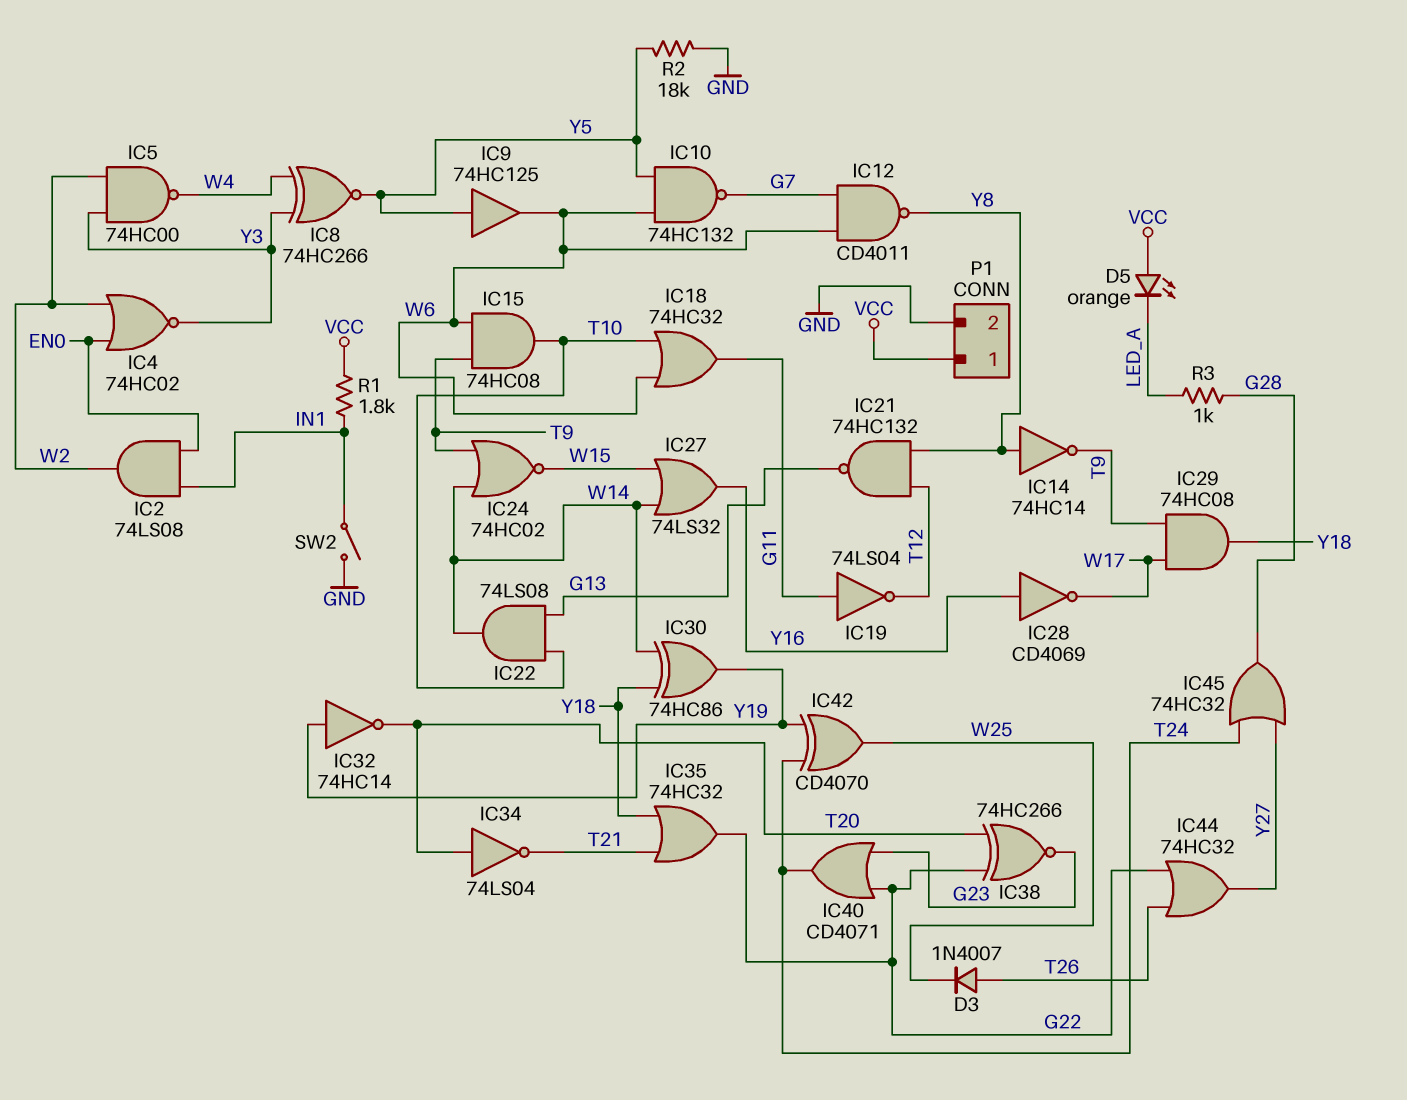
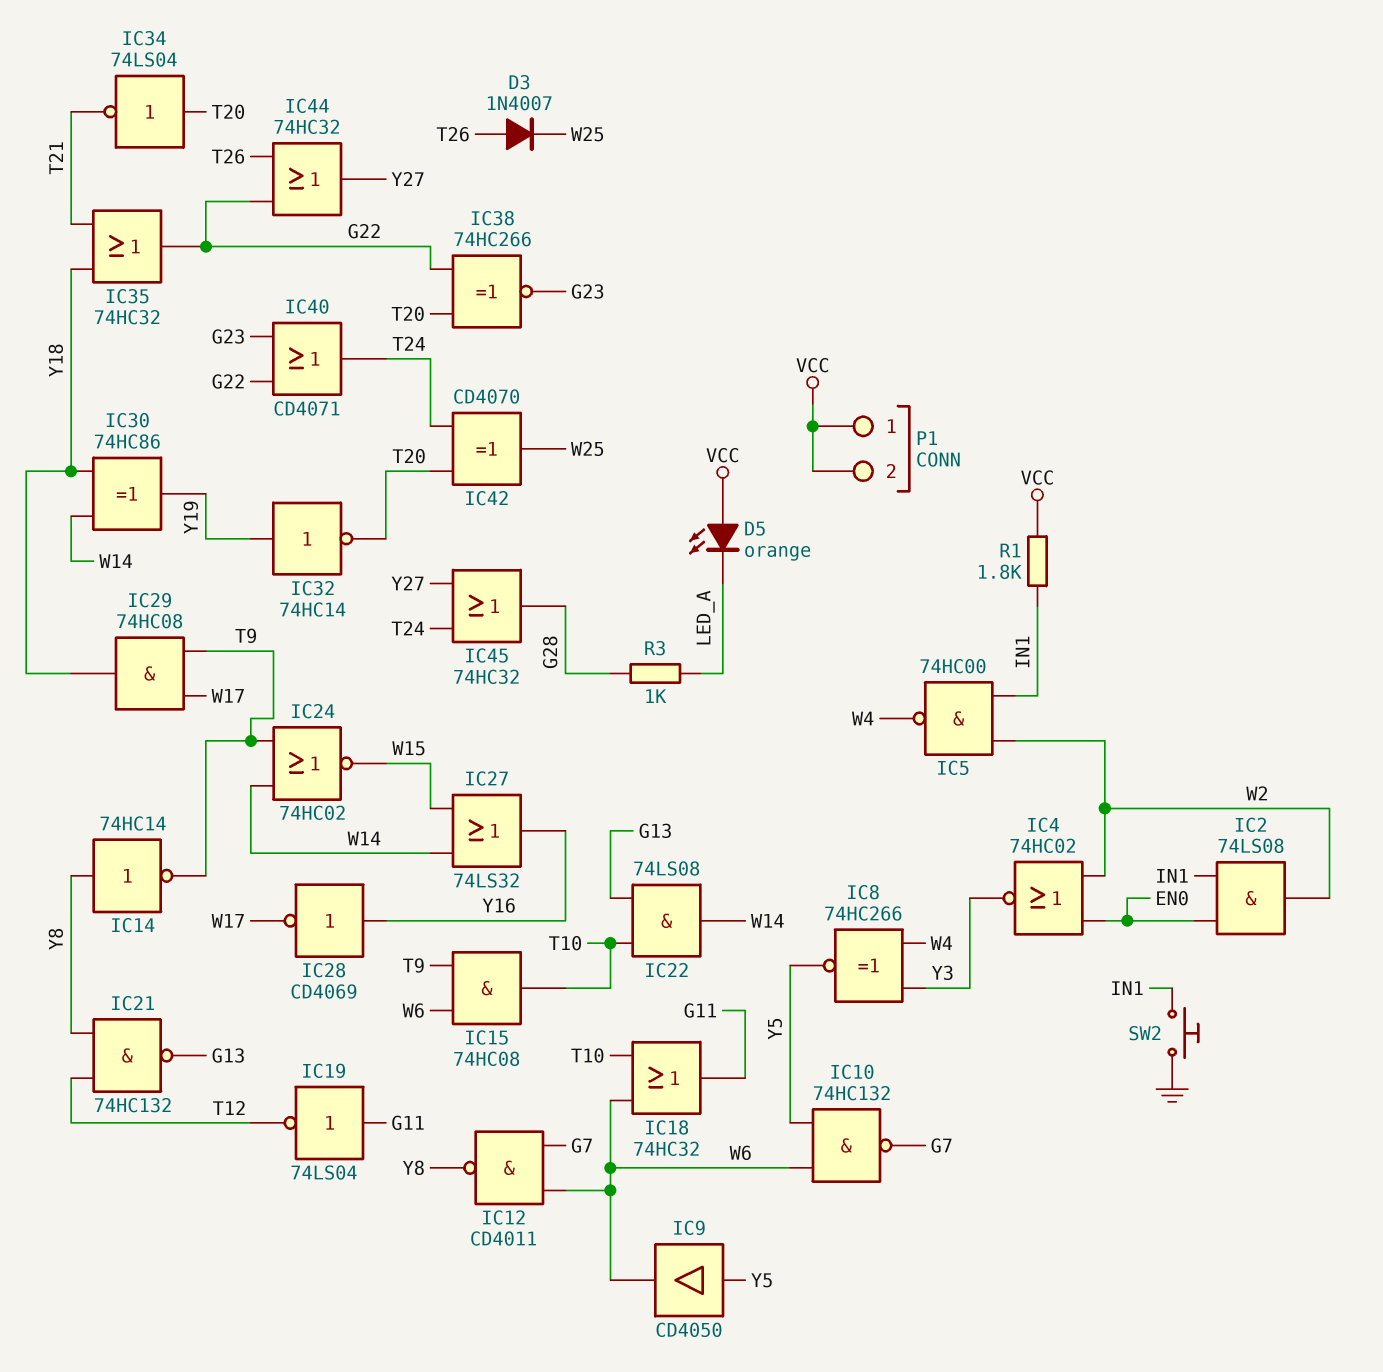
IC5: NAND 74HC00 (in W2, in Y3, out W4) -> NAND 74HC00 (in IN1, in W2, out W4)
IC9: buffer 74HC125 (in Y5, out W6) -> buffer CD4050 (in Y5, out W6)
IC42: XOR CD4070 (in T24, in Y19, out W25) -> XOR CD4070 (in T20, in T24, out W25)
P1 pin 2: GND -> VCC
R2: 18k (GND, Y5) -> none
SW2: switch (GND, IN1) -> button (GND, IN1)

